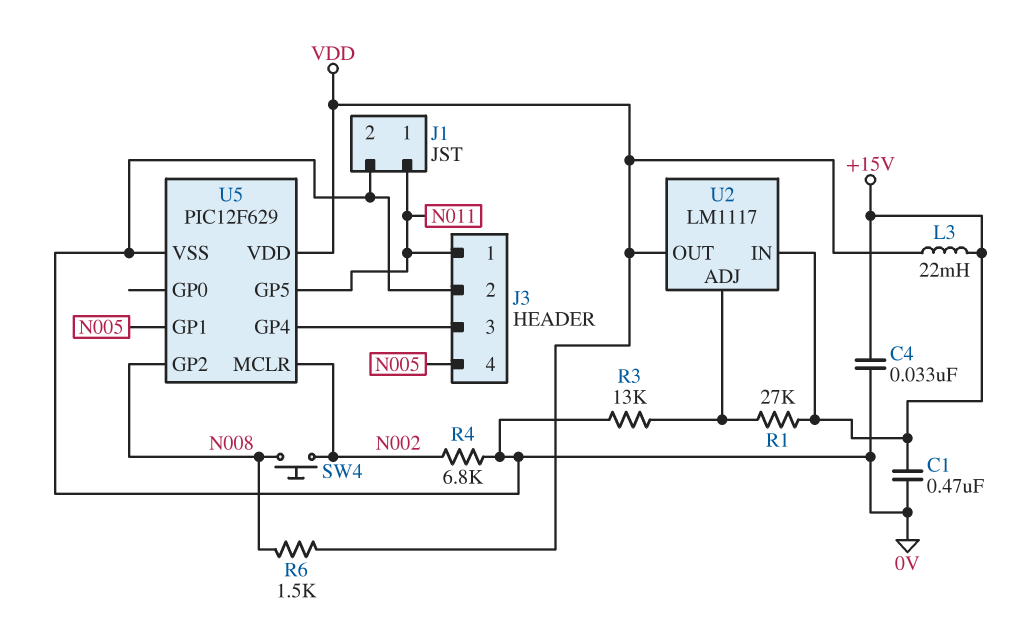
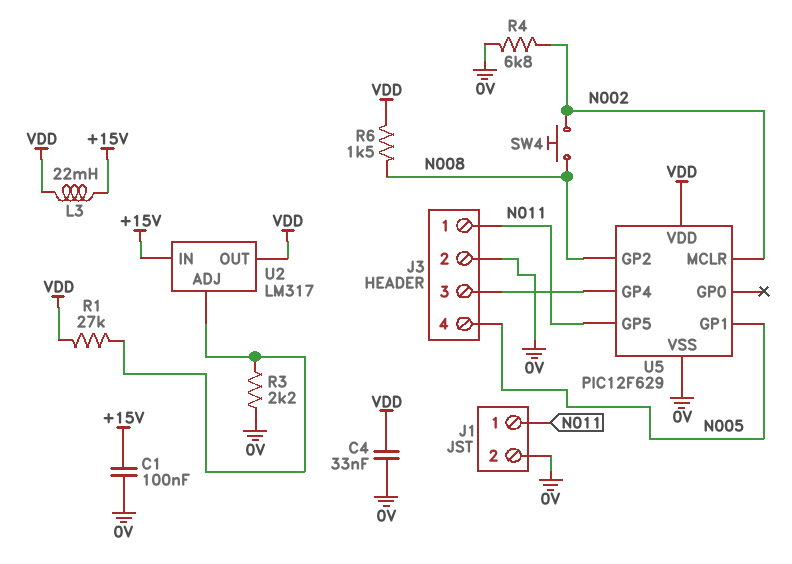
C1: 470nF (+15V, 0V) -> 100nF (+15V, 0V)
C4: 33nF (+15V, 0V) -> 33nF (0V, VDD)
R1: 27k (+15V, U2/ADJ) -> 27k (U2/ADJ, VDD)
R3: 13k (0V, U2/ADJ) -> 2.2k (0V, U2/ADJ)
U2: LM1117 -> LM317

